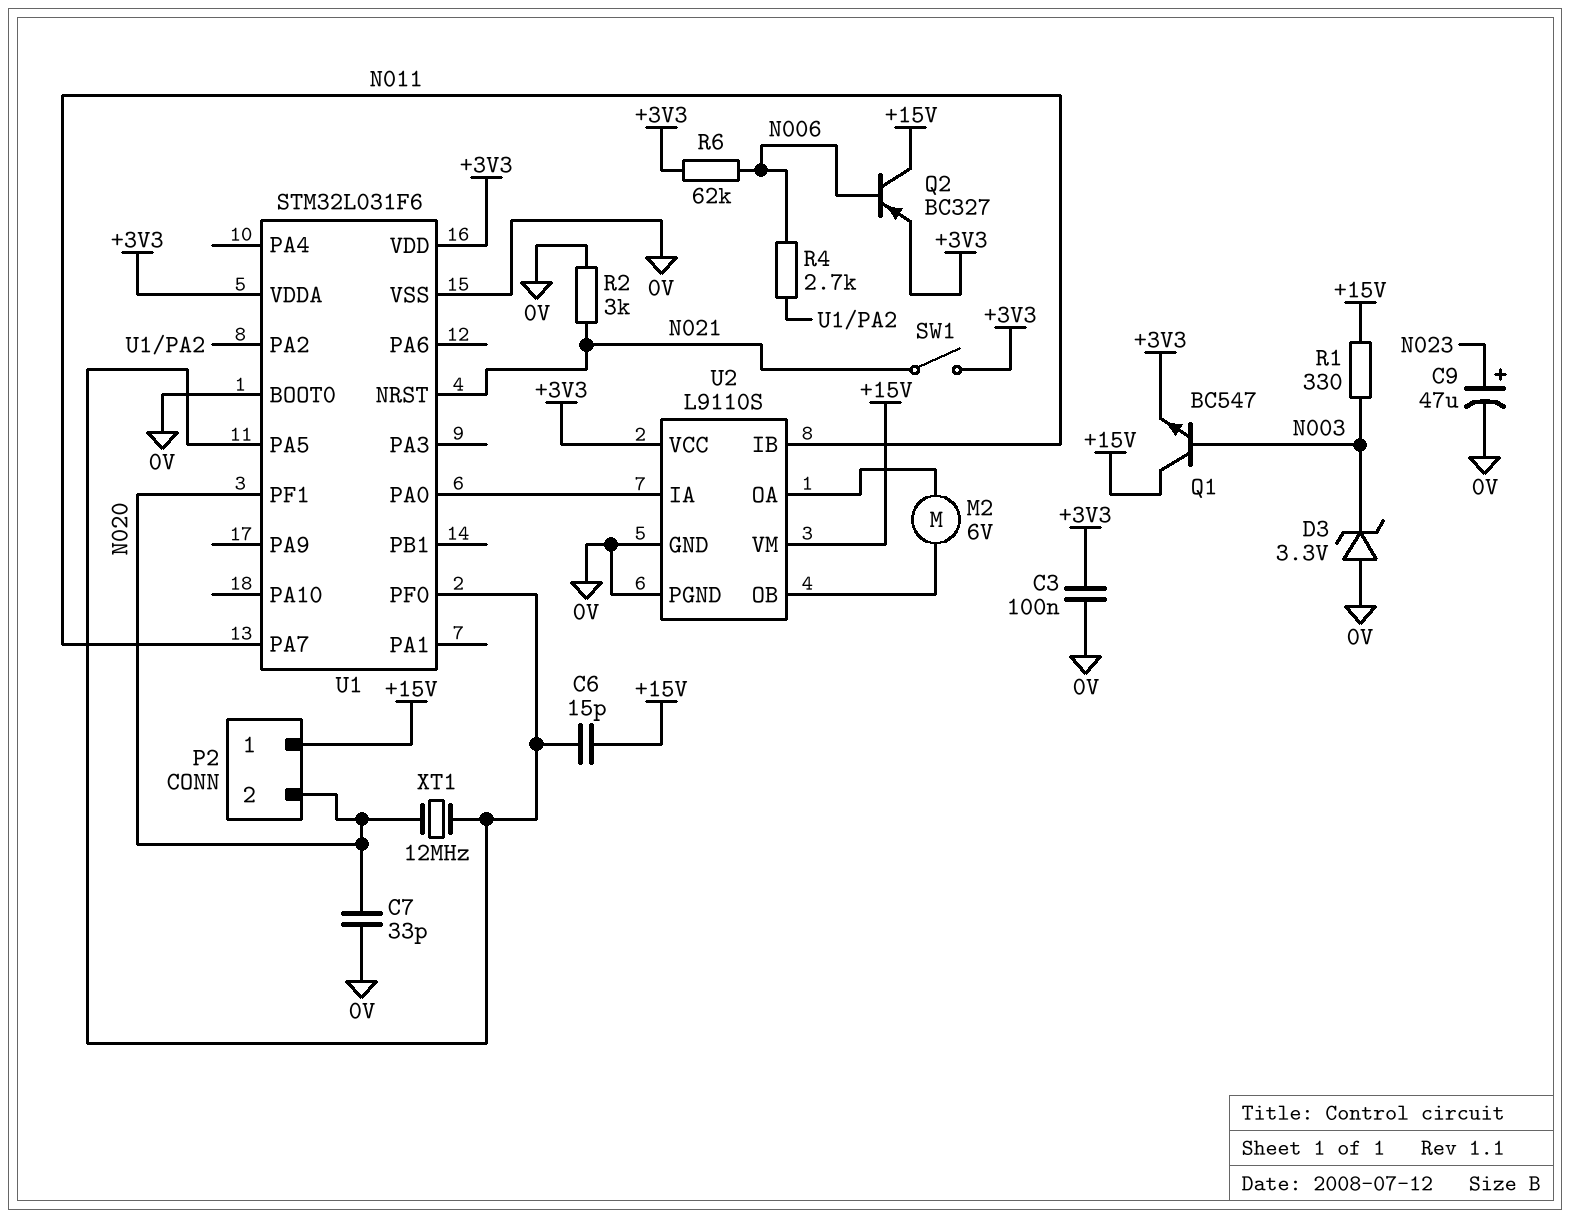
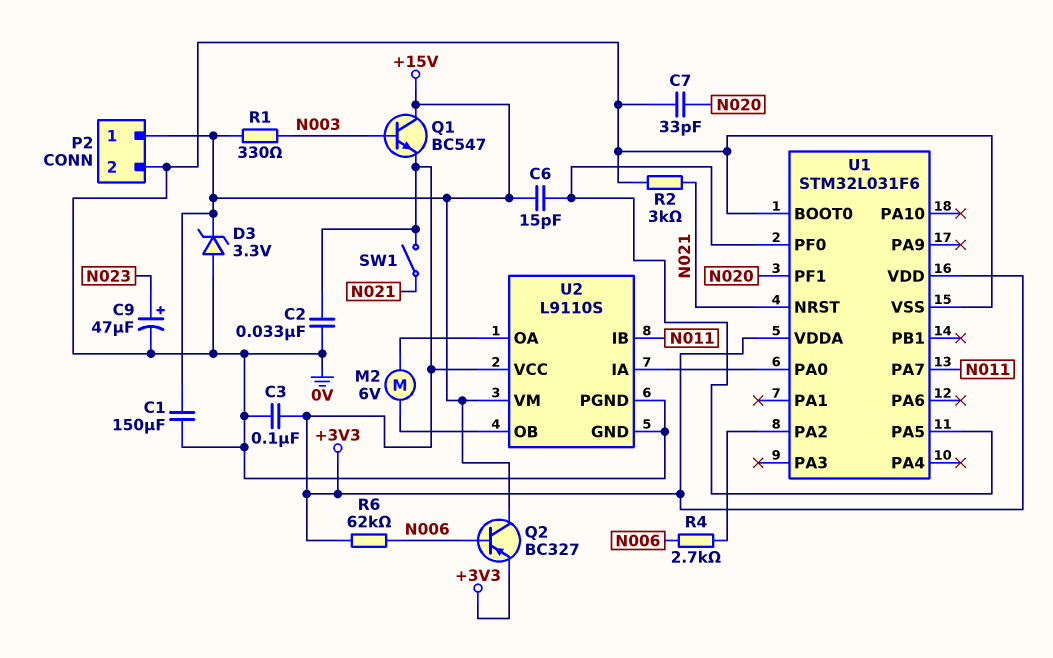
C1: none -> 150uF (+15V, 0V)
C2: none -> 33nF (+3V3, 0V)
D3: zener 3.3V (A 0V, K N003) -> zener 3.3V (A 0V, K +15V)
P2 pin 2: N020 -> 0V
XT1: 12MHz (N020, U1/PA5) -> none

